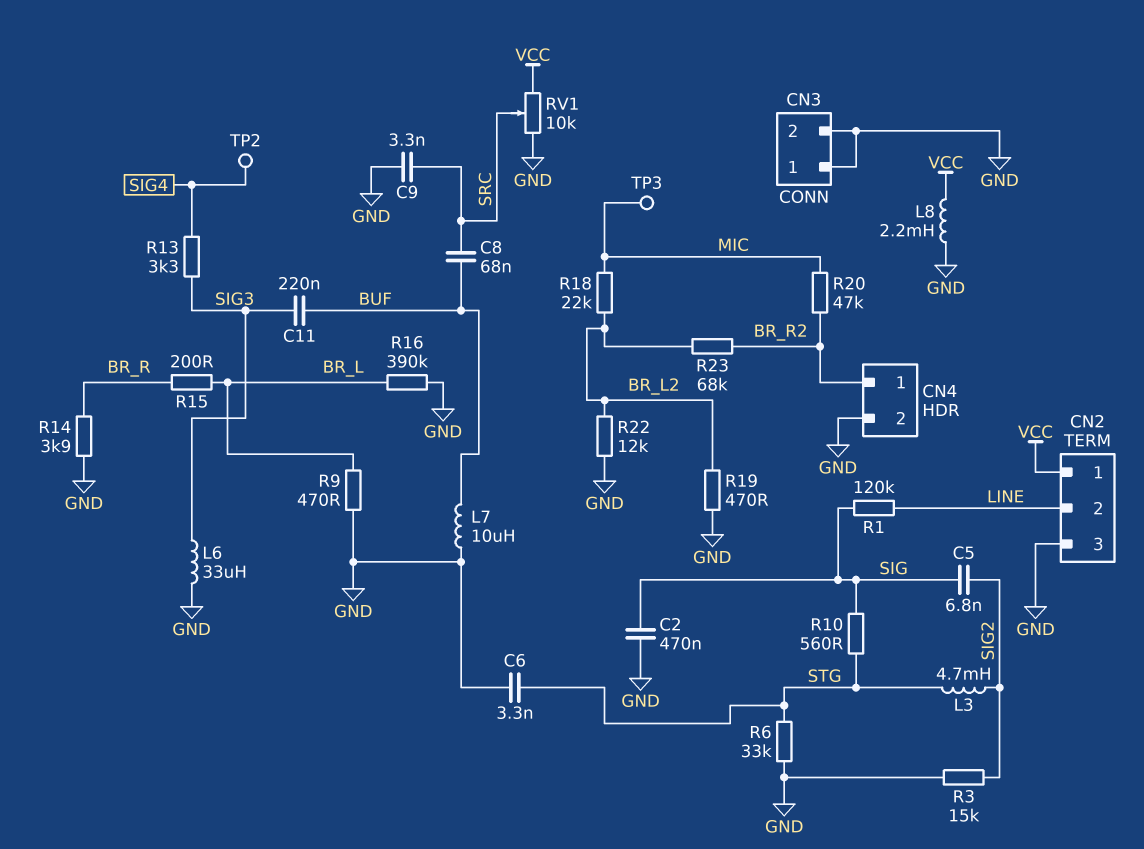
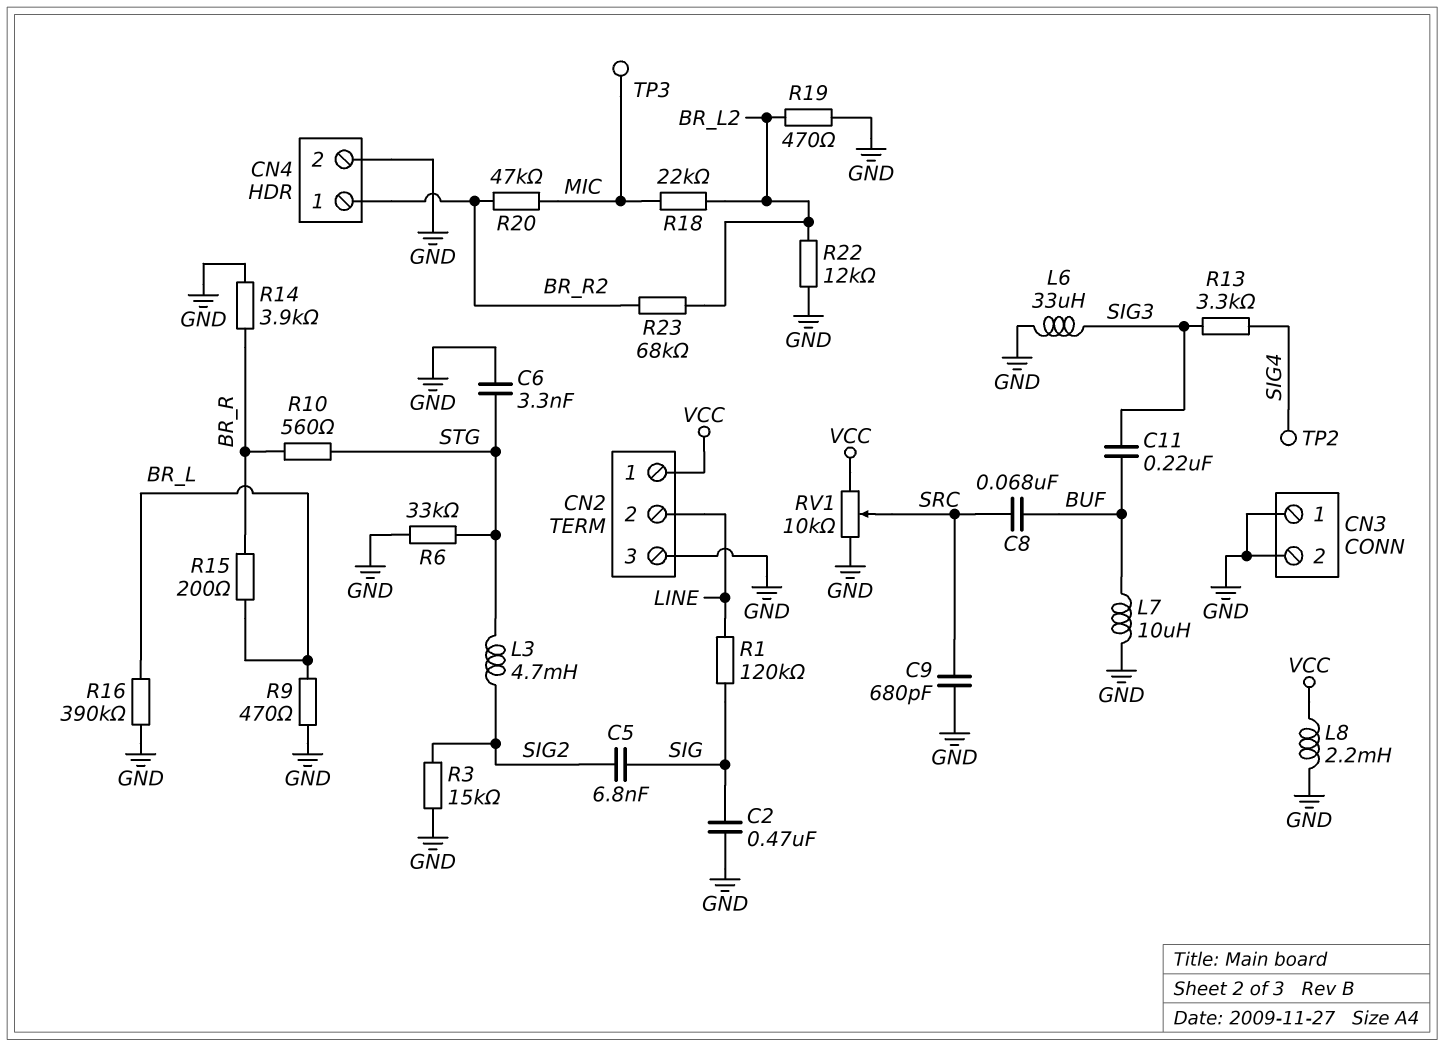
C9: 3.3nF (GND, SRC) -> 680pF (GND, SRC)
R10: 560 (SIG, STG) -> 560 (BR_R, STG)

